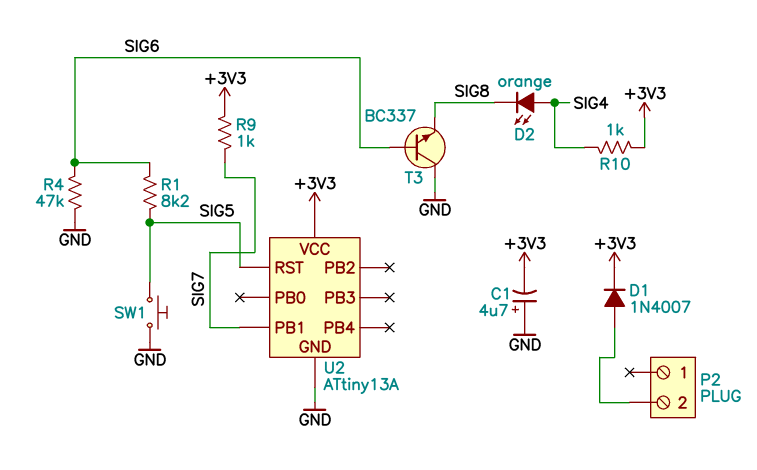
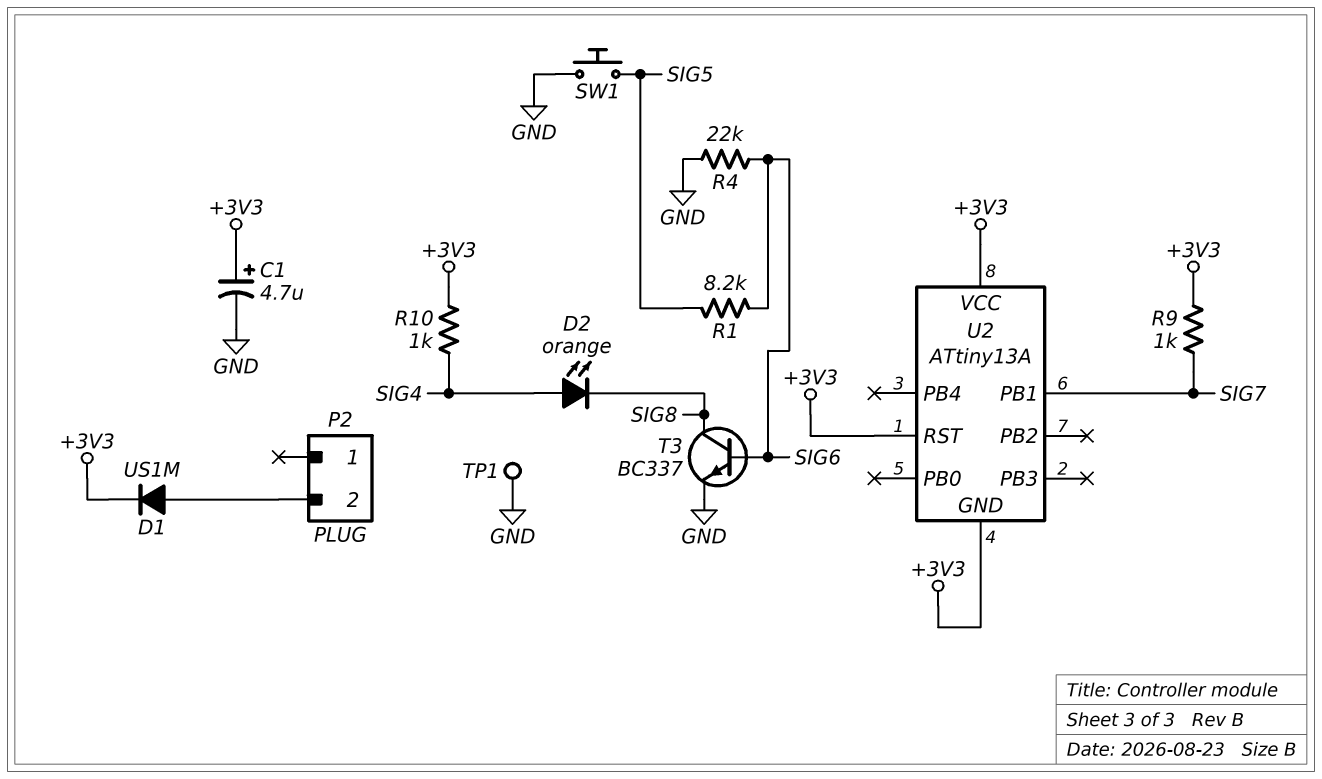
C1: 4.7uF (plus GND, minus +3V3) -> 4.7uF (plus +3V3, minus GND)
D1: diode 1N4007 (A P2/2, K +3V3) -> diode US1M (A P2/2, K +3V3)
R4: 47k (GND, SIG6) -> 22k (GND, SIG6)
T3: NPN BC337 (B SIG6, C GND, E SIG8) -> NPN BC337 (B SIG6, C SIG8, E GND)
TP1: none -> test point (GND)
U2 pin GND: GND -> +3V3
U2 pin RST: SIG5 -> +3V3

